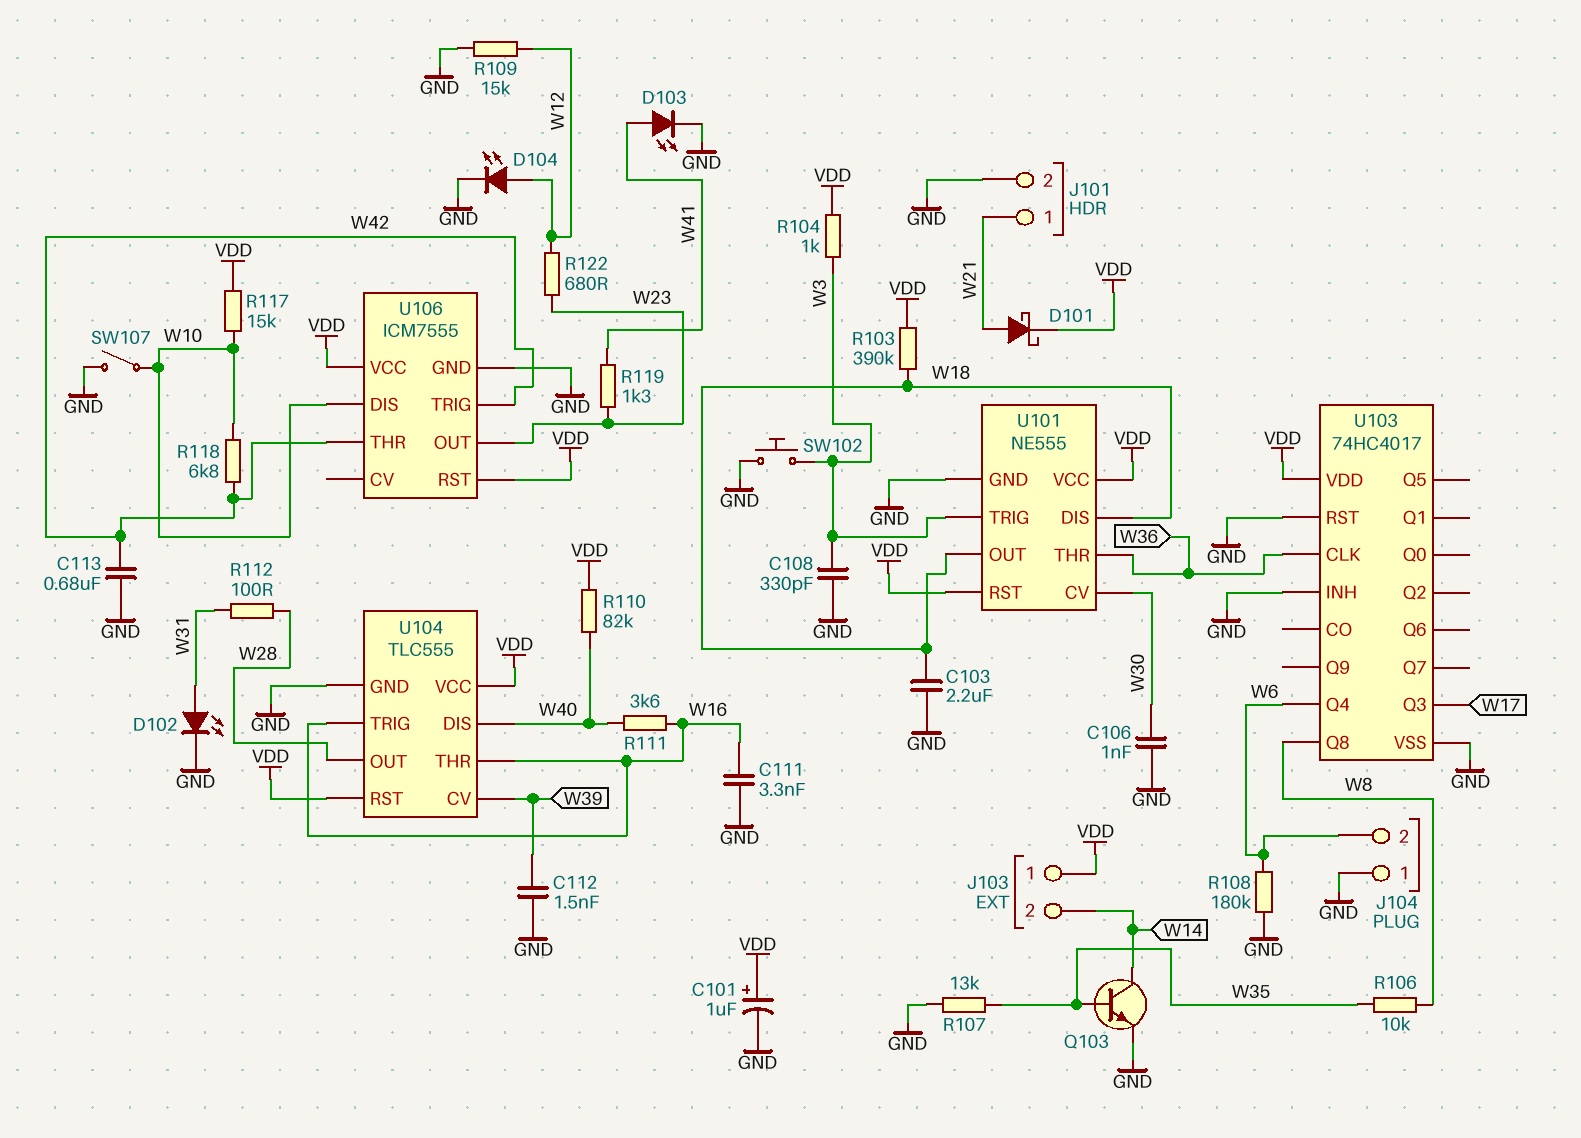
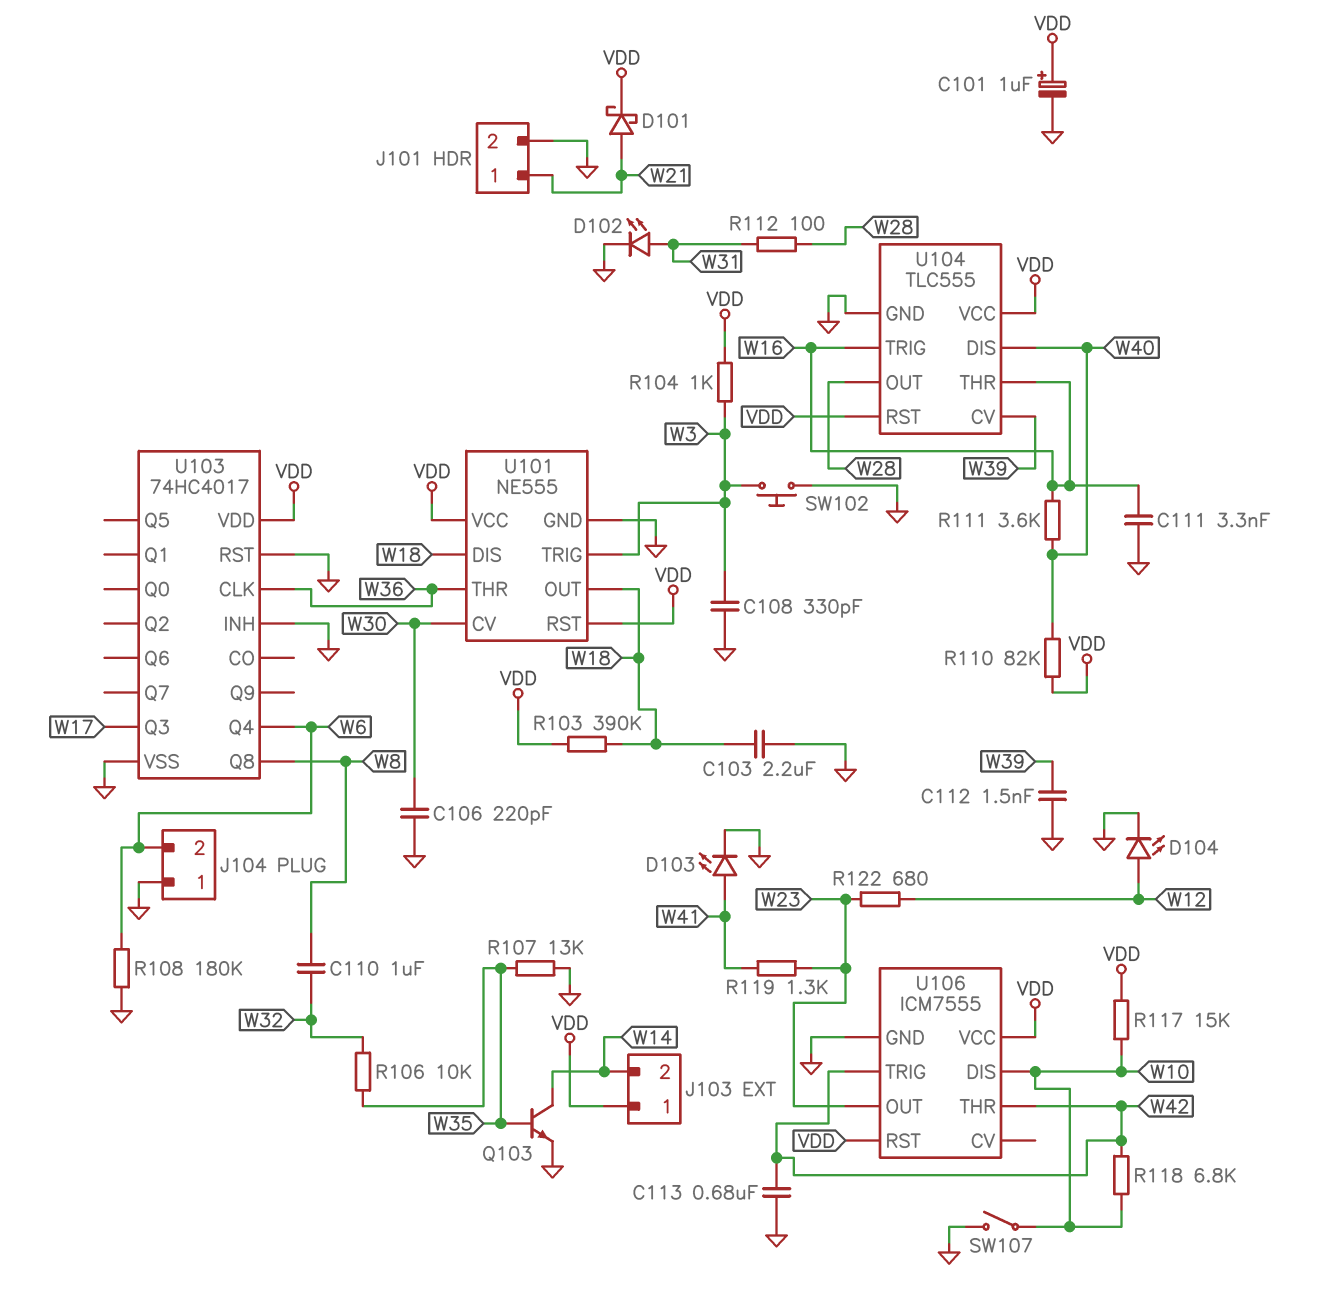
C106: 1nF (GND, W30) -> 220pF (GND, W30)
C110: none -> 1uF (W8, W32)
R106: 10k (W8, W35) -> 10k (W32, W35)
R109: 15k (GND, W12) -> none

